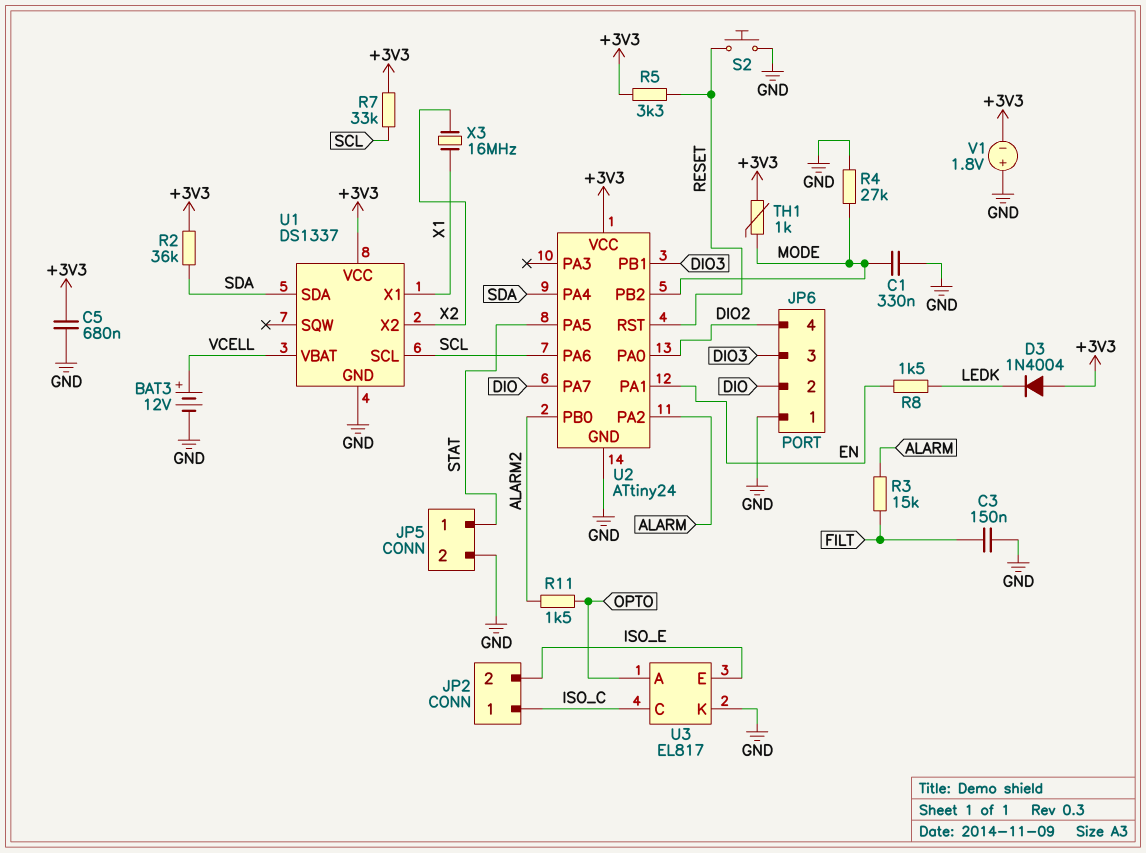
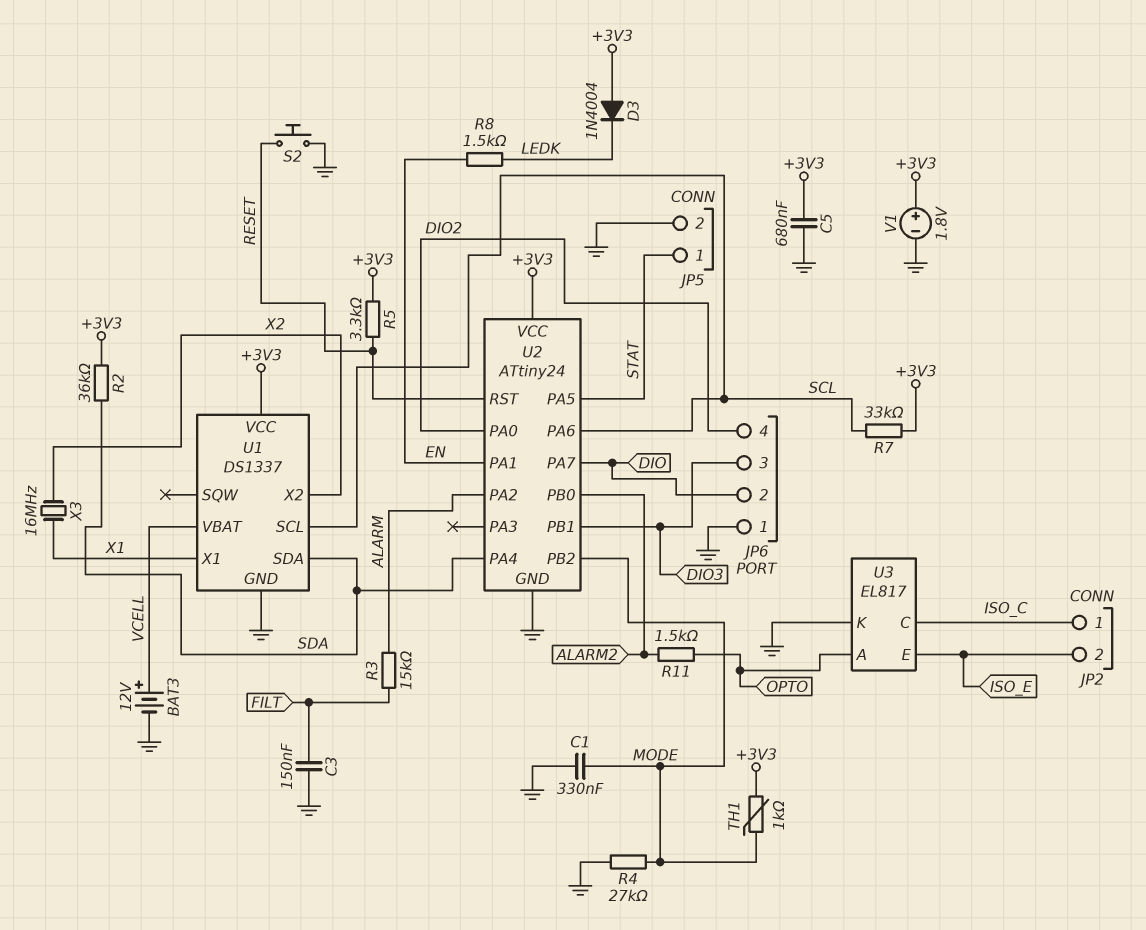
V1: 1.8V (plus GND, minus +3V3) -> 1.8V (plus +3V3, minus GND)

